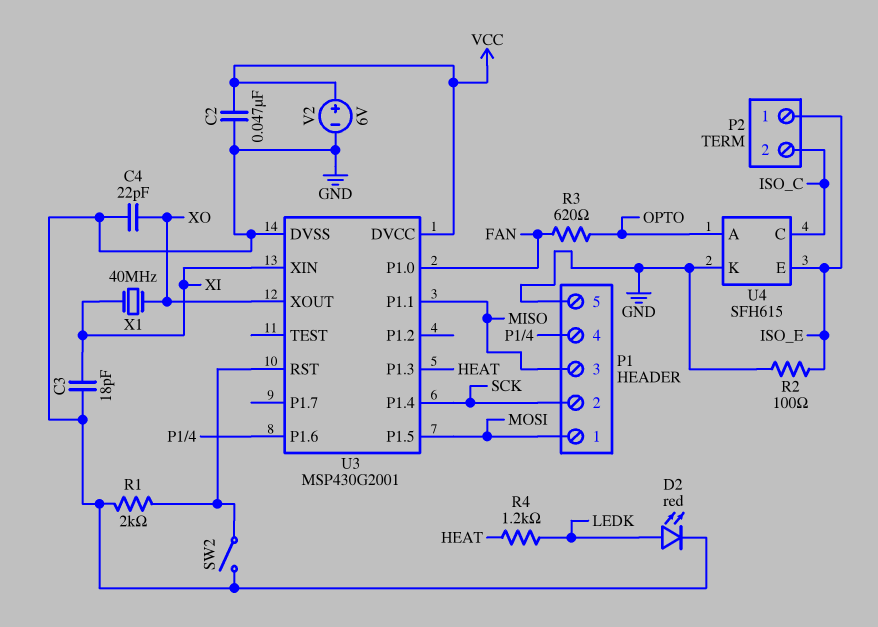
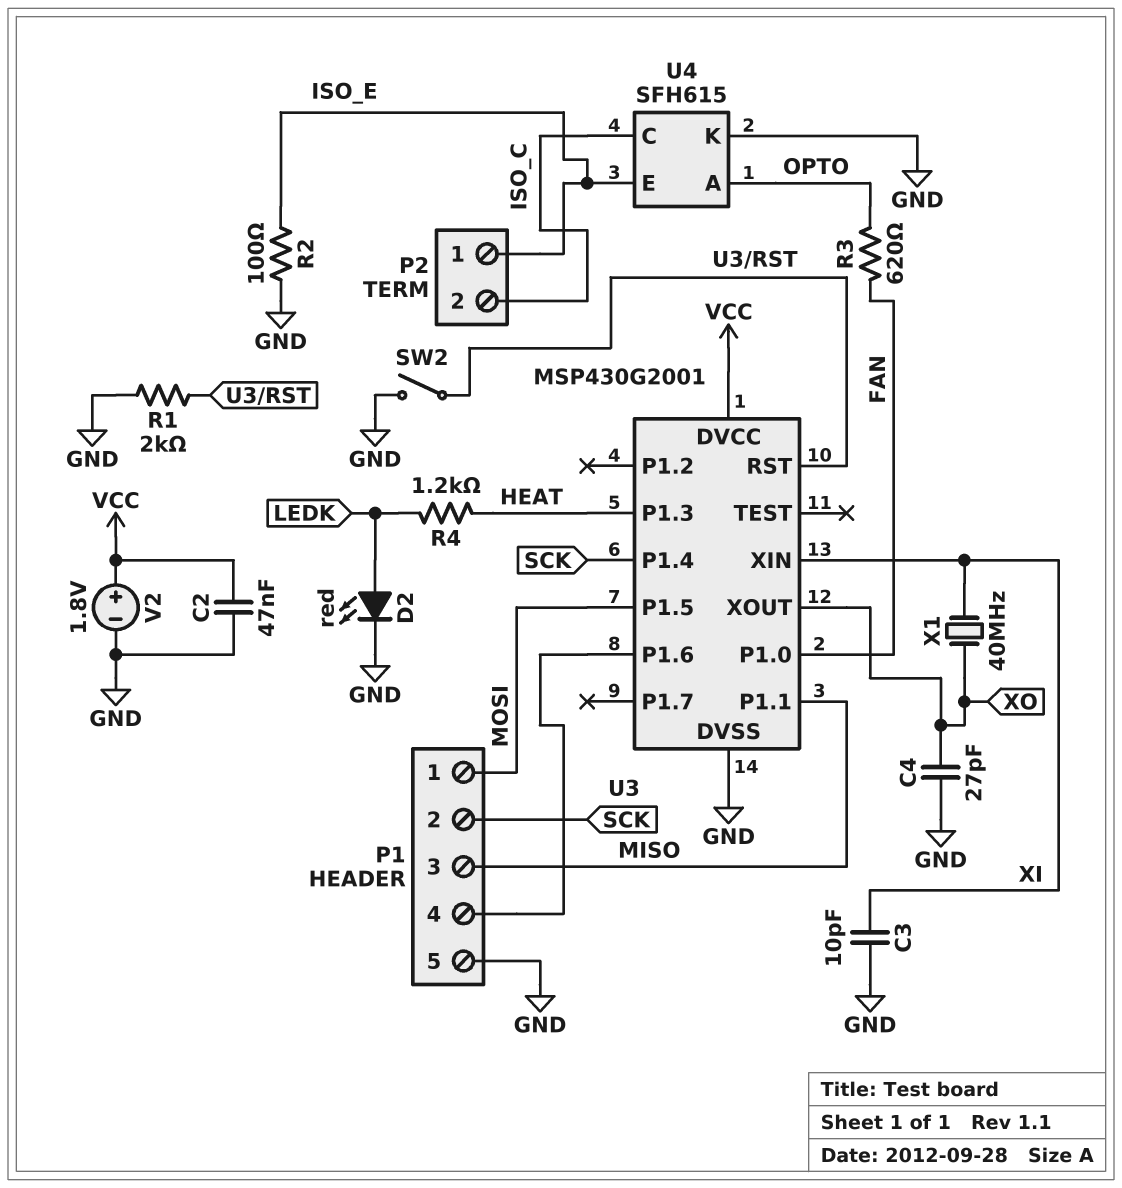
C3: 18pF (GND, XI) -> 10pF (GND, XI)
C4: 22pF (GND, XO) -> 27pF (GND, XO)
V2: 6V (plus VCC, minus GND) -> 1.8V (plus VCC, minus GND)

